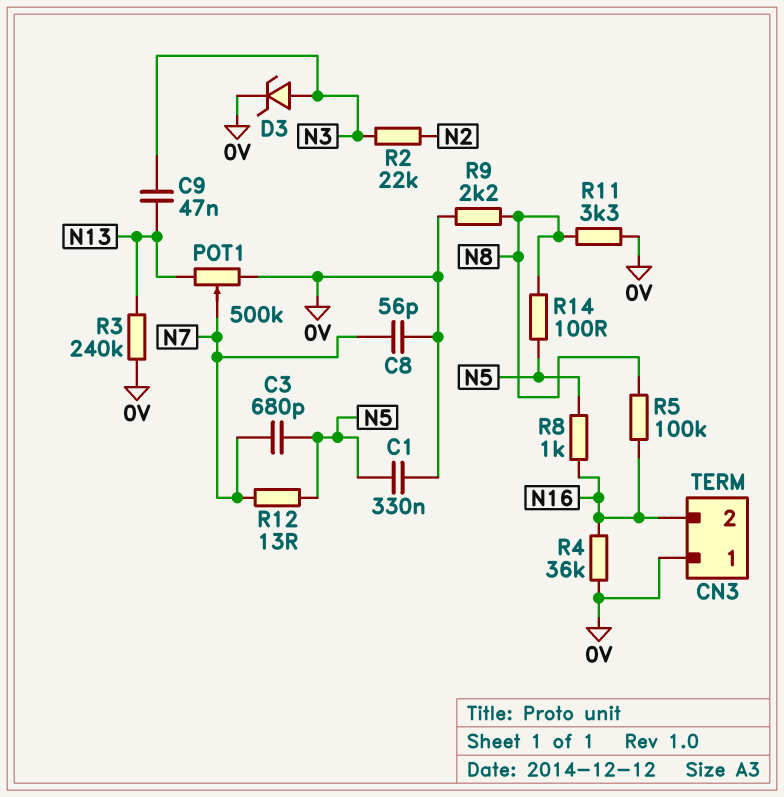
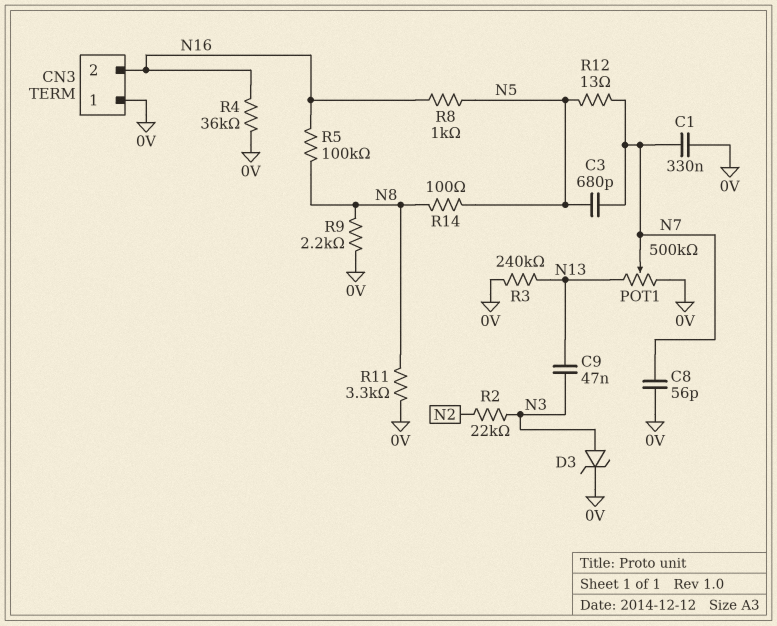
C1: 330nF (0V, N5) -> 330nF (0V, N7)

